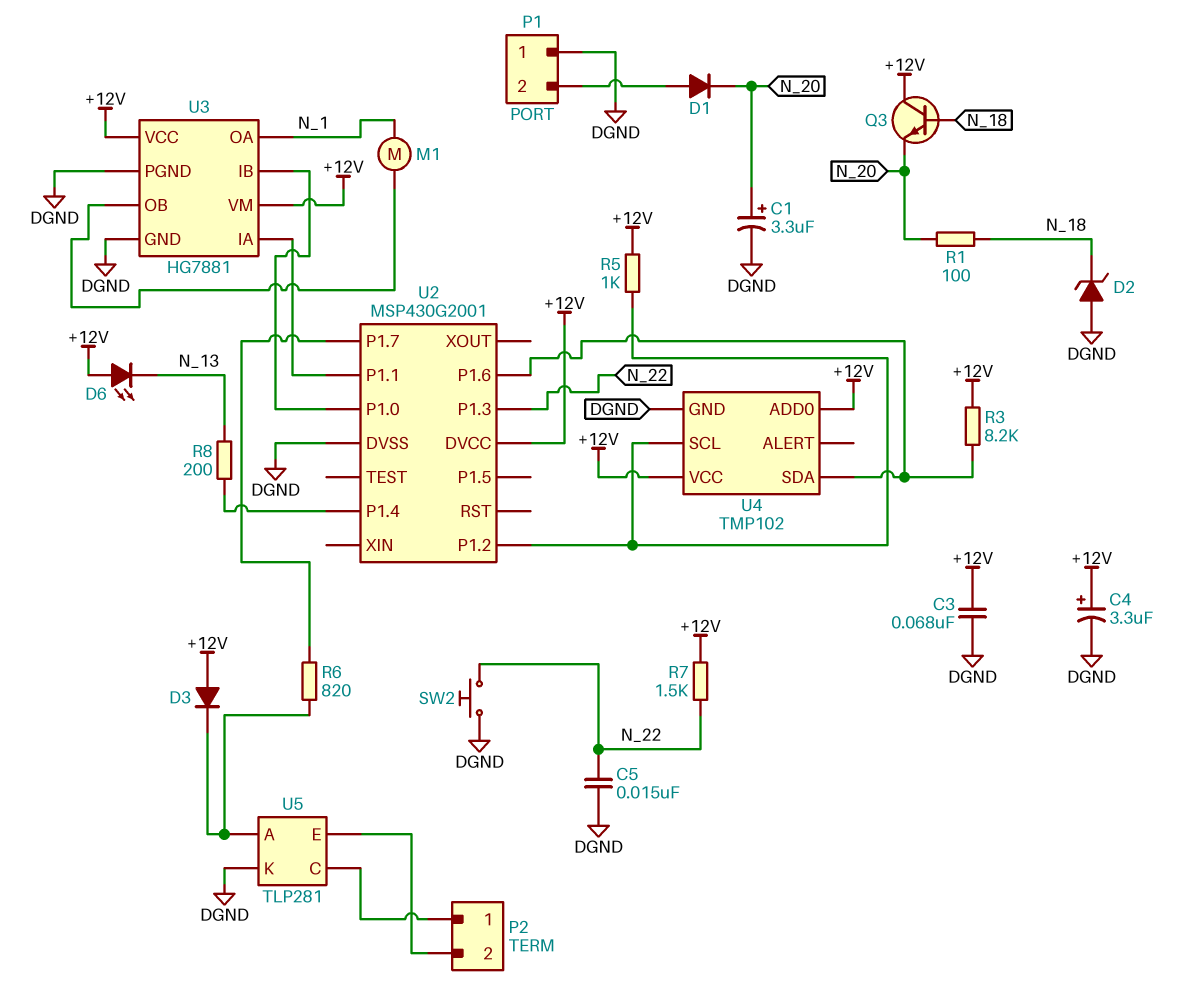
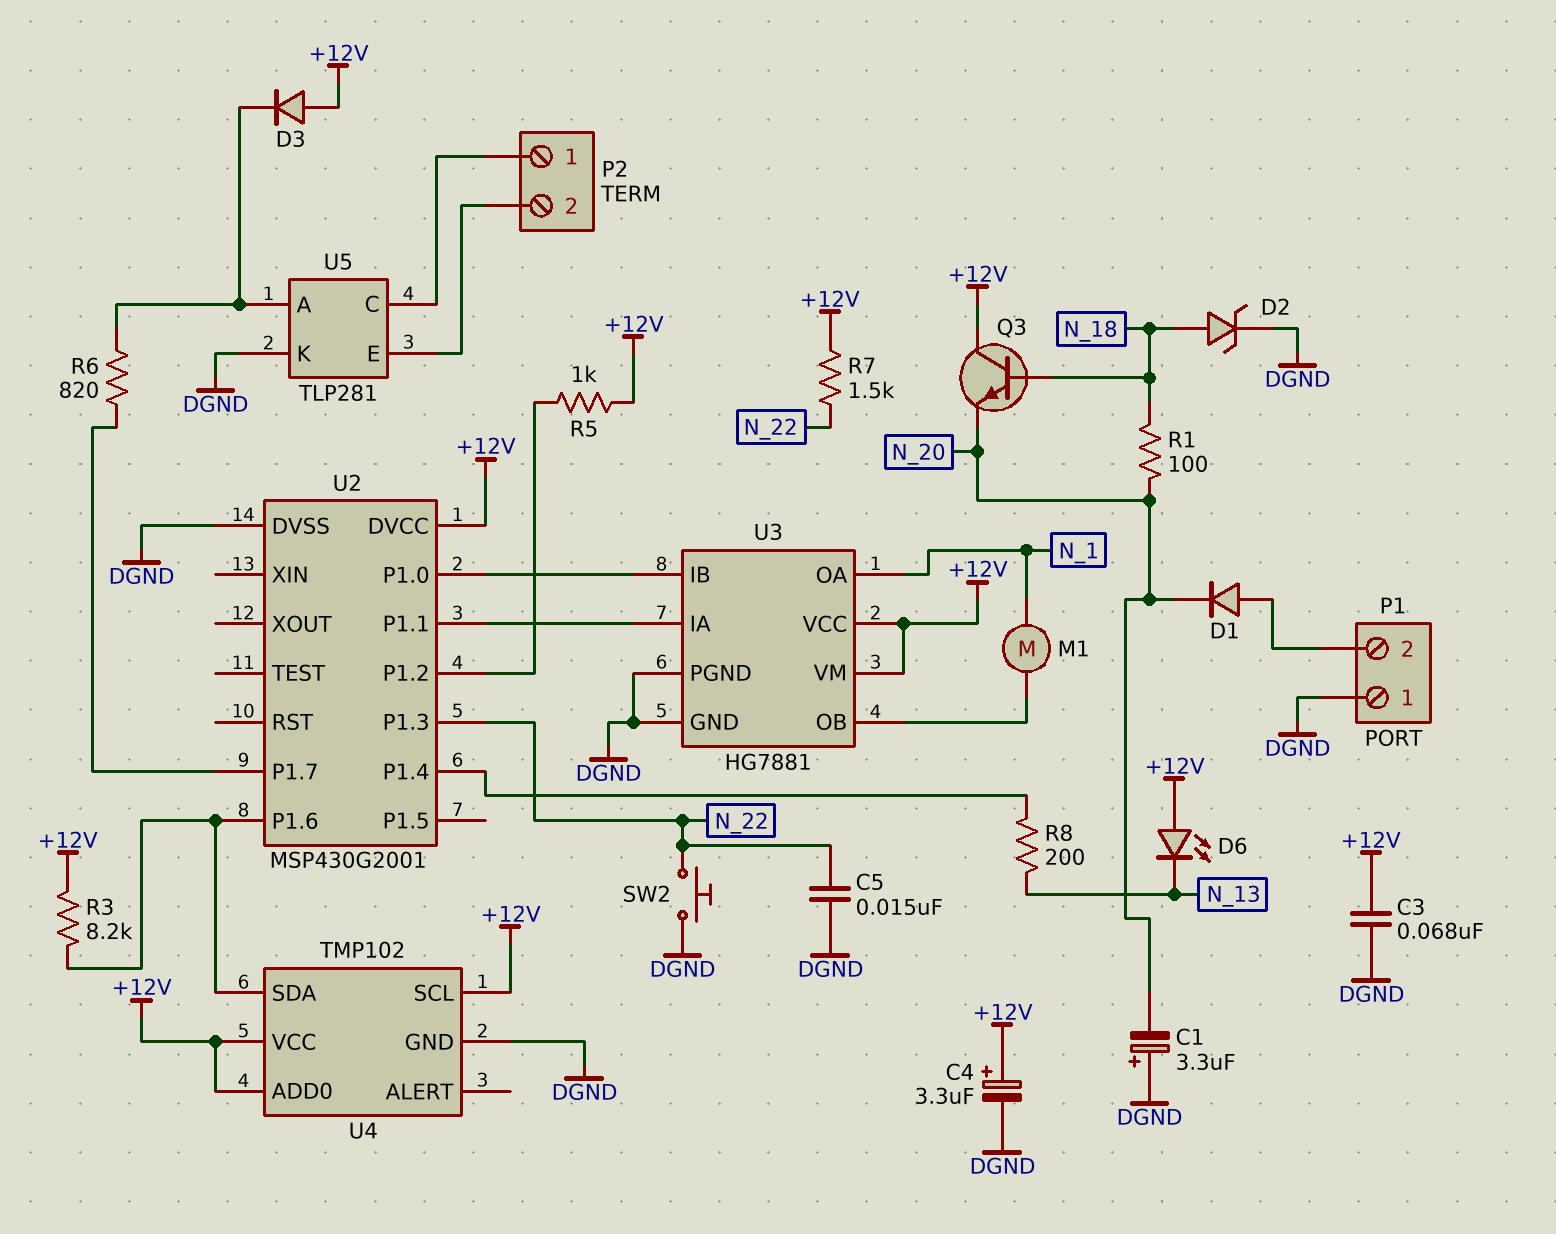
C1: 3.3uF (plus N_20, minus DGND) -> 3.3uF (plus DGND, minus N_20)
D2: zener (A DGND, K N_18) -> zener (A N_18, K DGND)
U4 pin SCL: U2/P1.2 -> +12V

